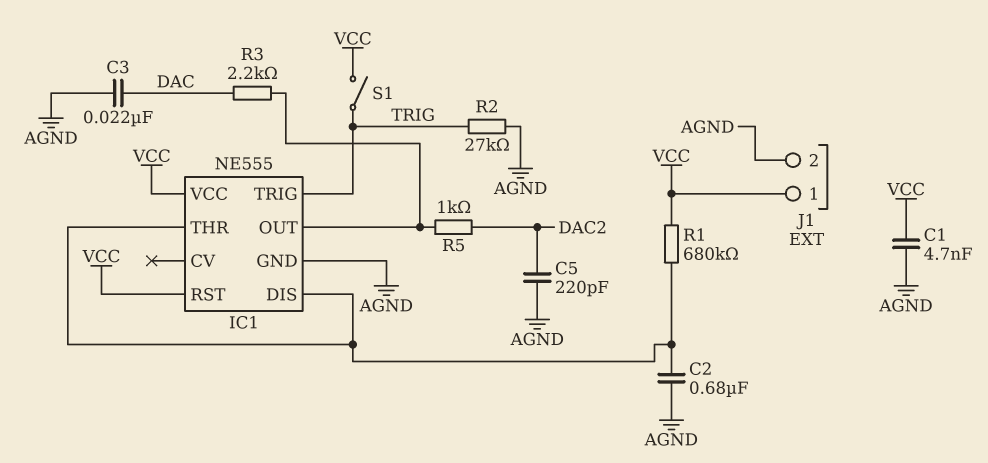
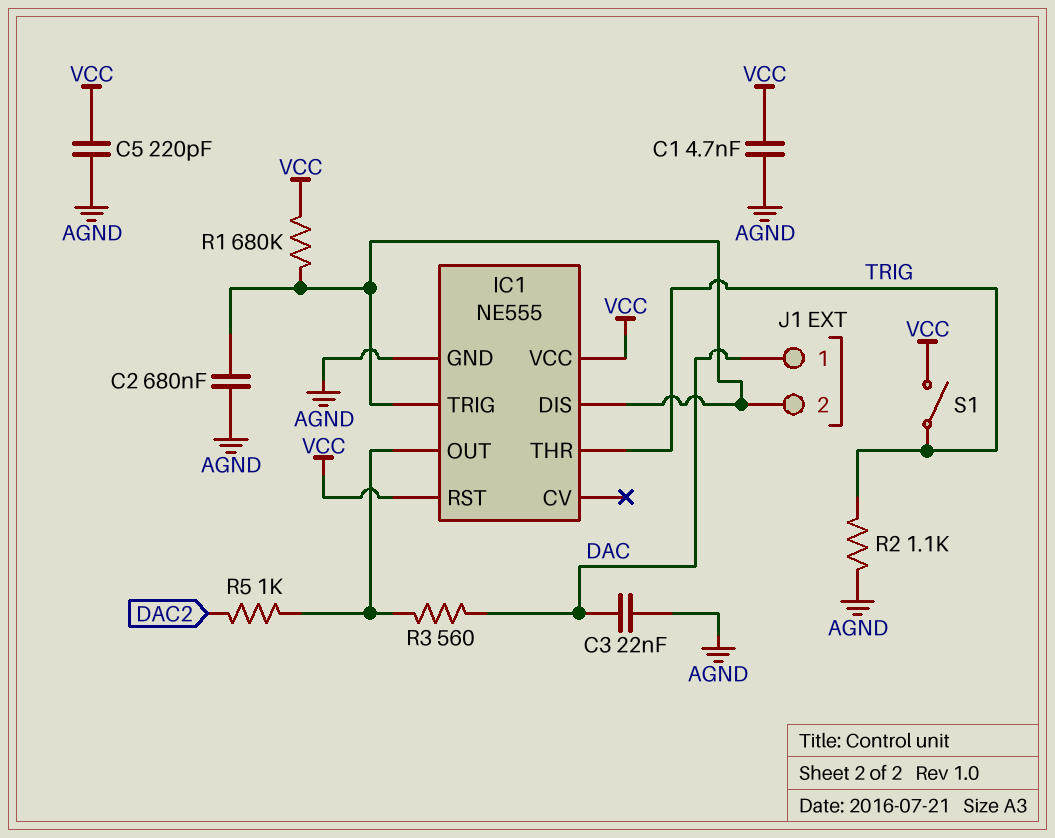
C5: 220pF (AGND, DAC2) -> 220pF (AGND, VCC)
IC1 pin THR: IC1/DIS -> TRIG
IC1 pin TRIG: TRIG -> IC1/DIS
J1 pin 1: VCC -> DAC
J1 pin 2: AGND -> IC1/DIS
R2: 27k (AGND, TRIG) -> 1.1k (AGND, TRIG)
R3: 2.2k (DAC, IC1/OUT) -> 560 (DAC, IC1/OUT)

